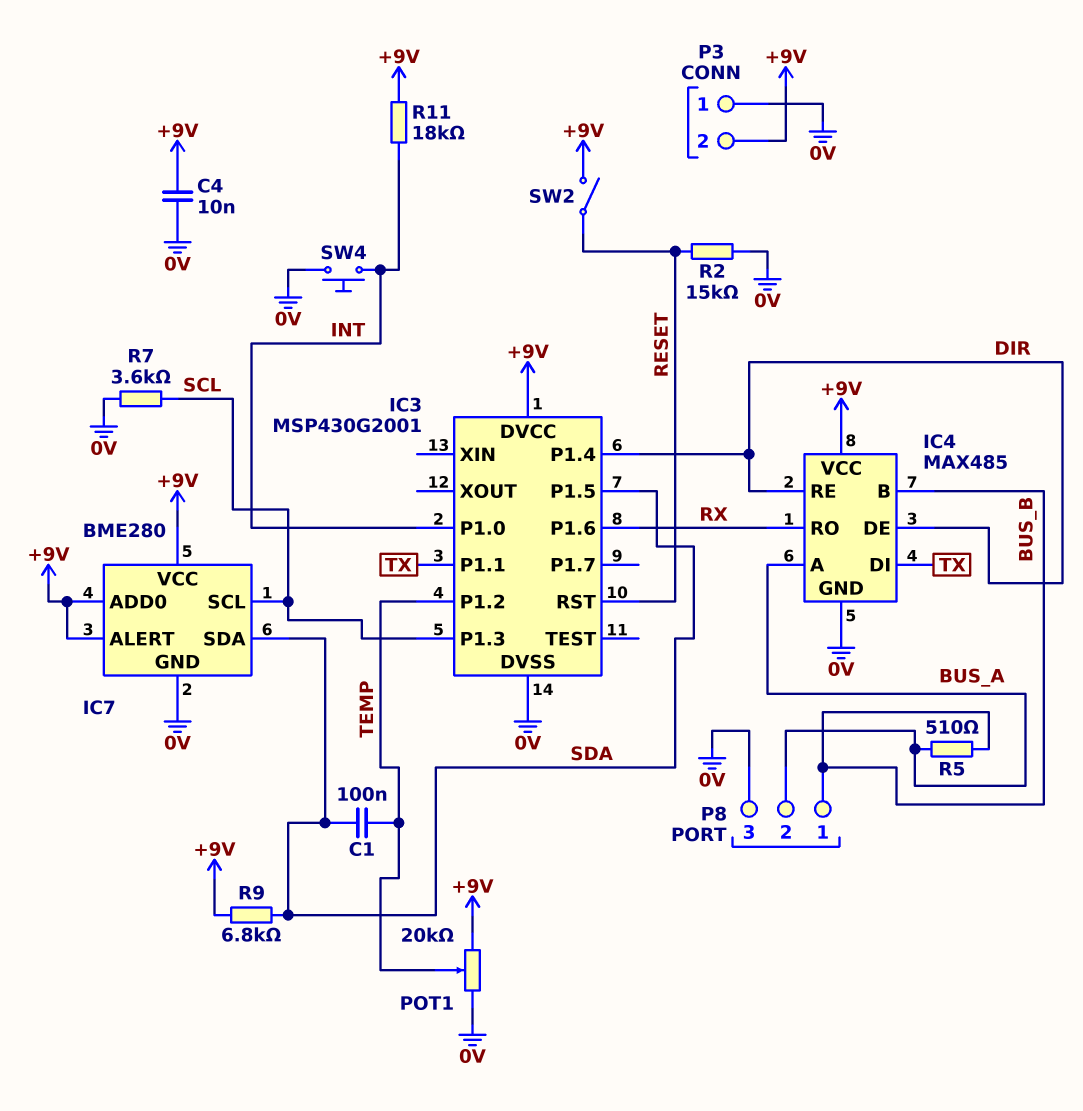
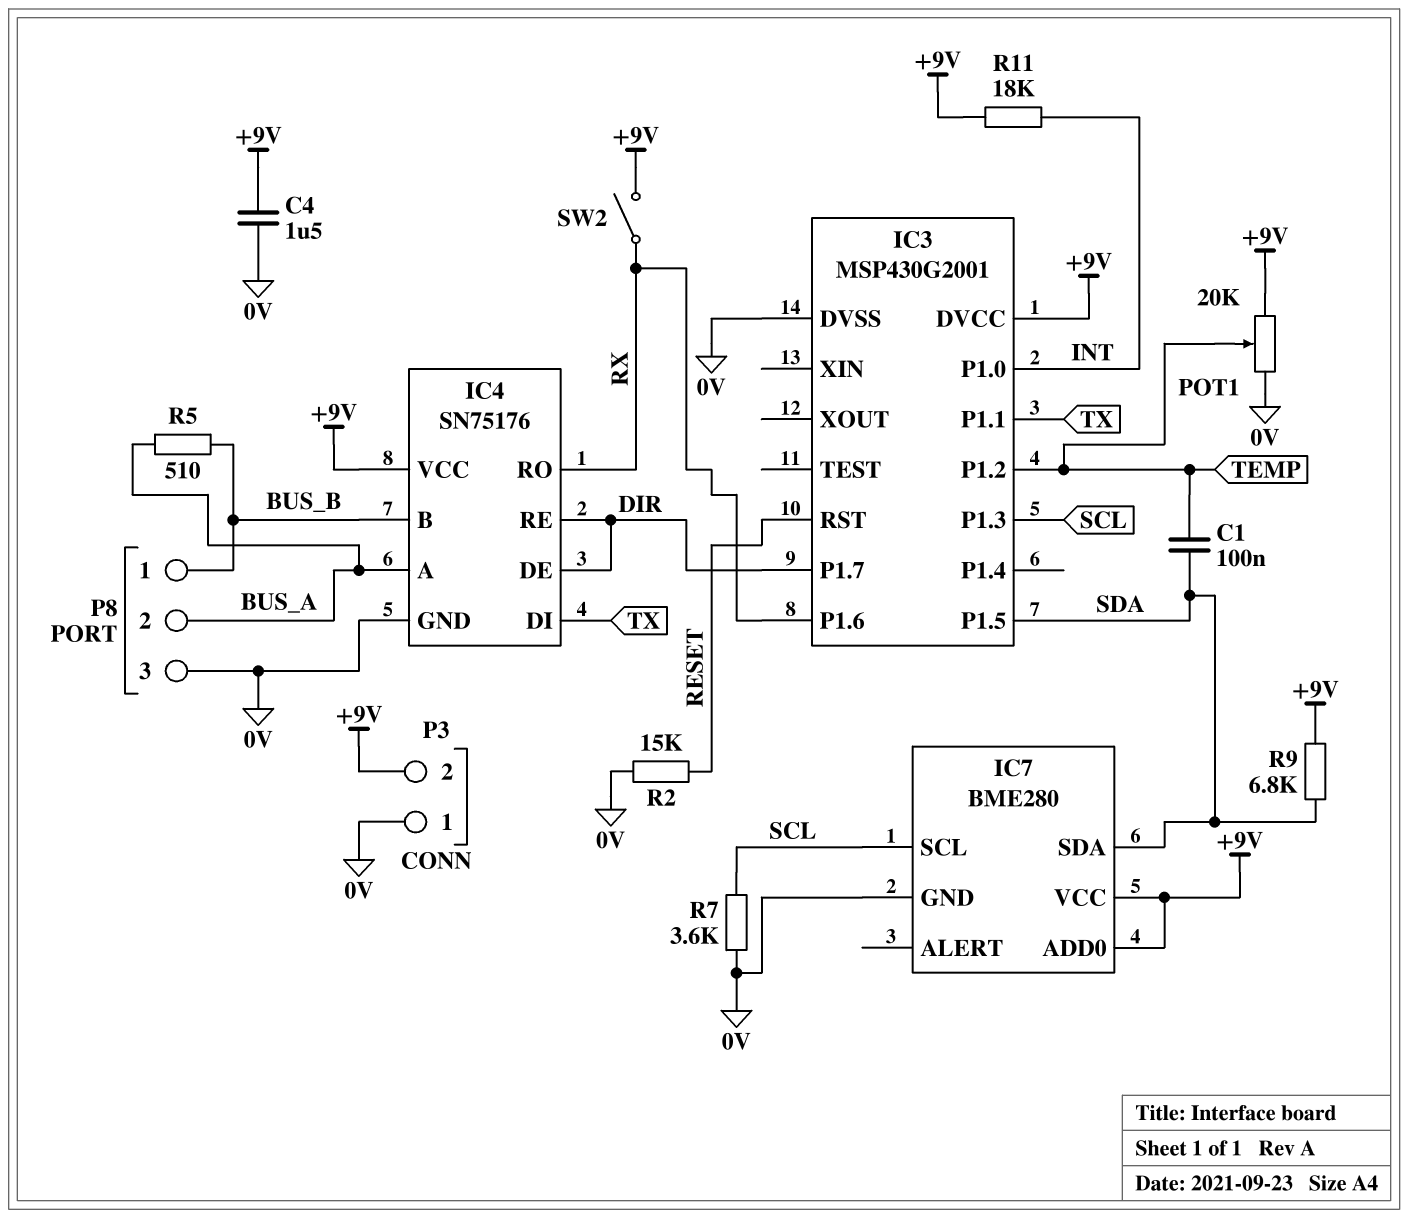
C4: 10nF (+9V, 0V) -> 1.5uF (+9V, 0V)
IC3 pin P1.4: DIR -> none
IC3 pin P1.7: none -> DIR
IC4: MAX485 -> SN75176
IC7 pin ALERT: +9V -> none
SW2: switch (+9V, RESET) -> switch (+9V, RX)
SW4: button (0V, INT) -> none

